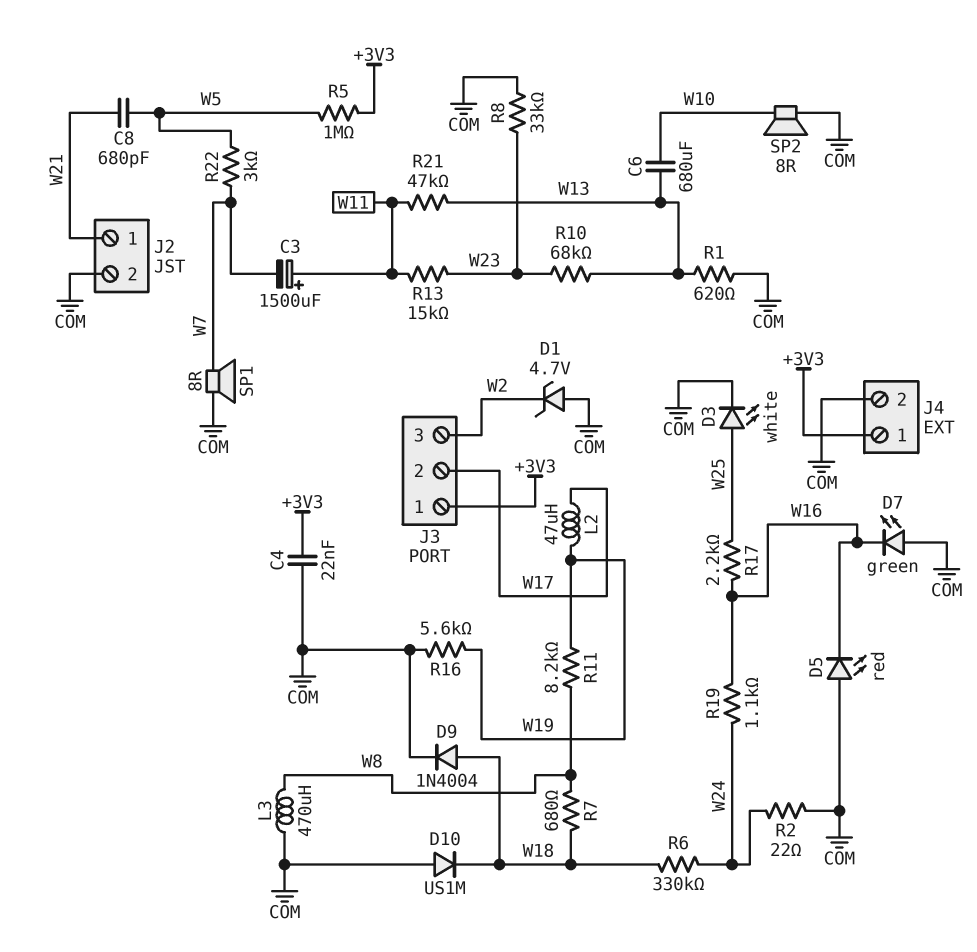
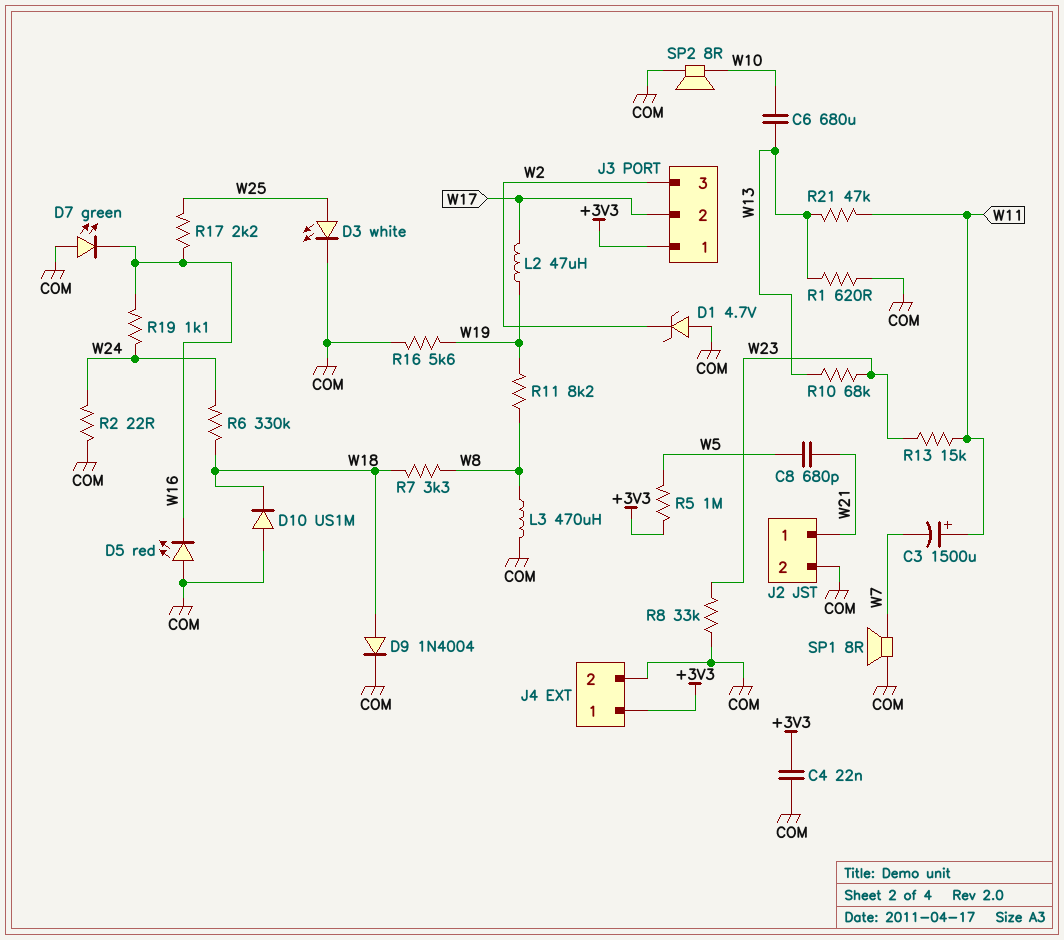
R7: 680 (W8, W18) -> 3.3k (W8, W18)
R22: 3k (W5, W7) -> none

